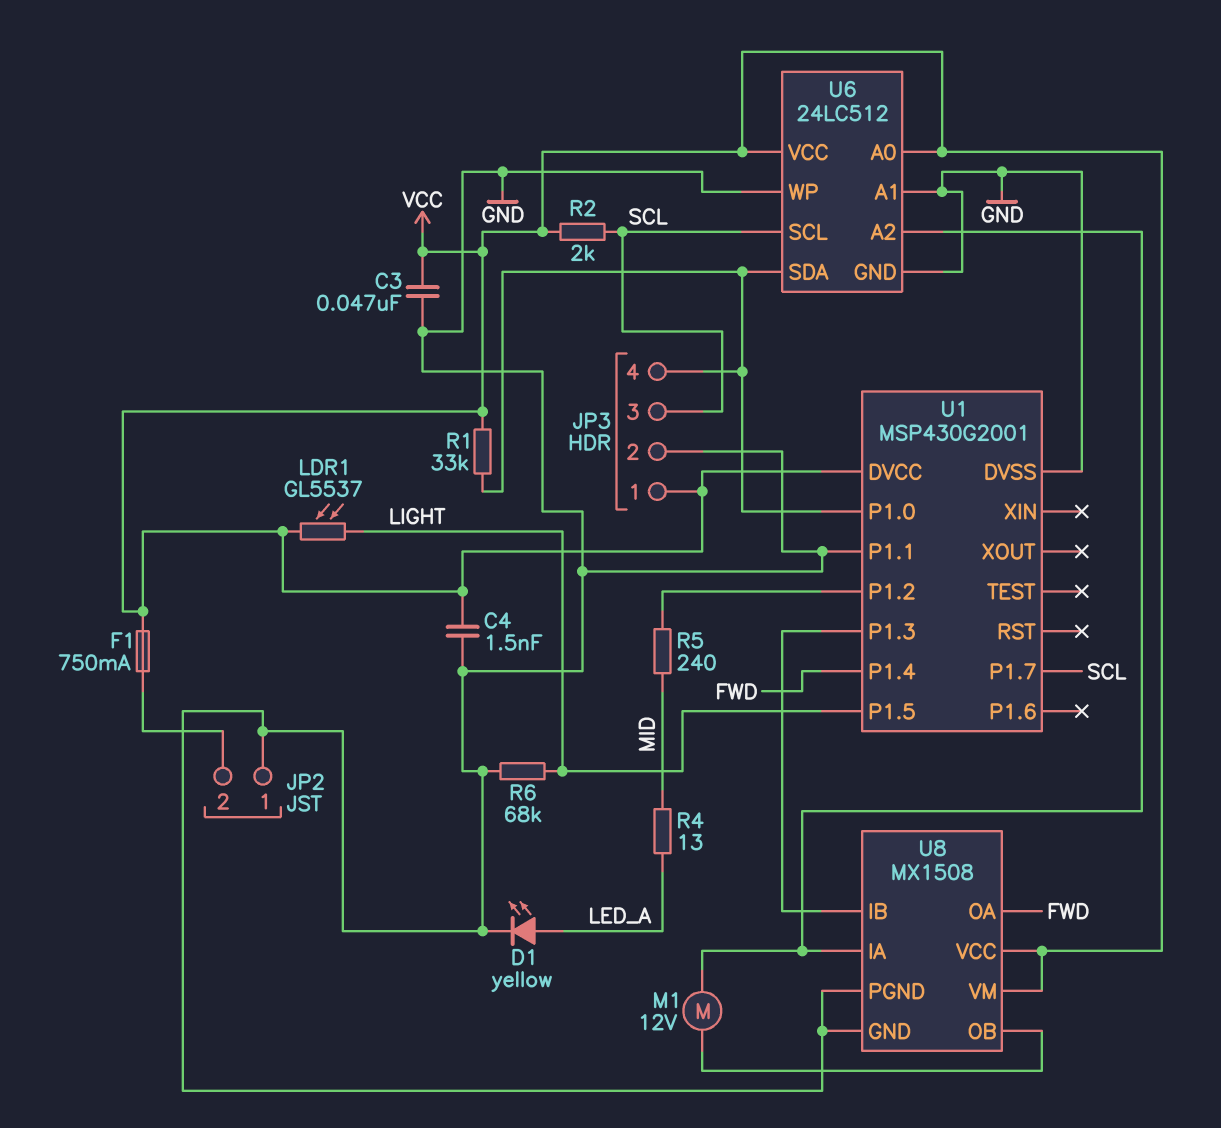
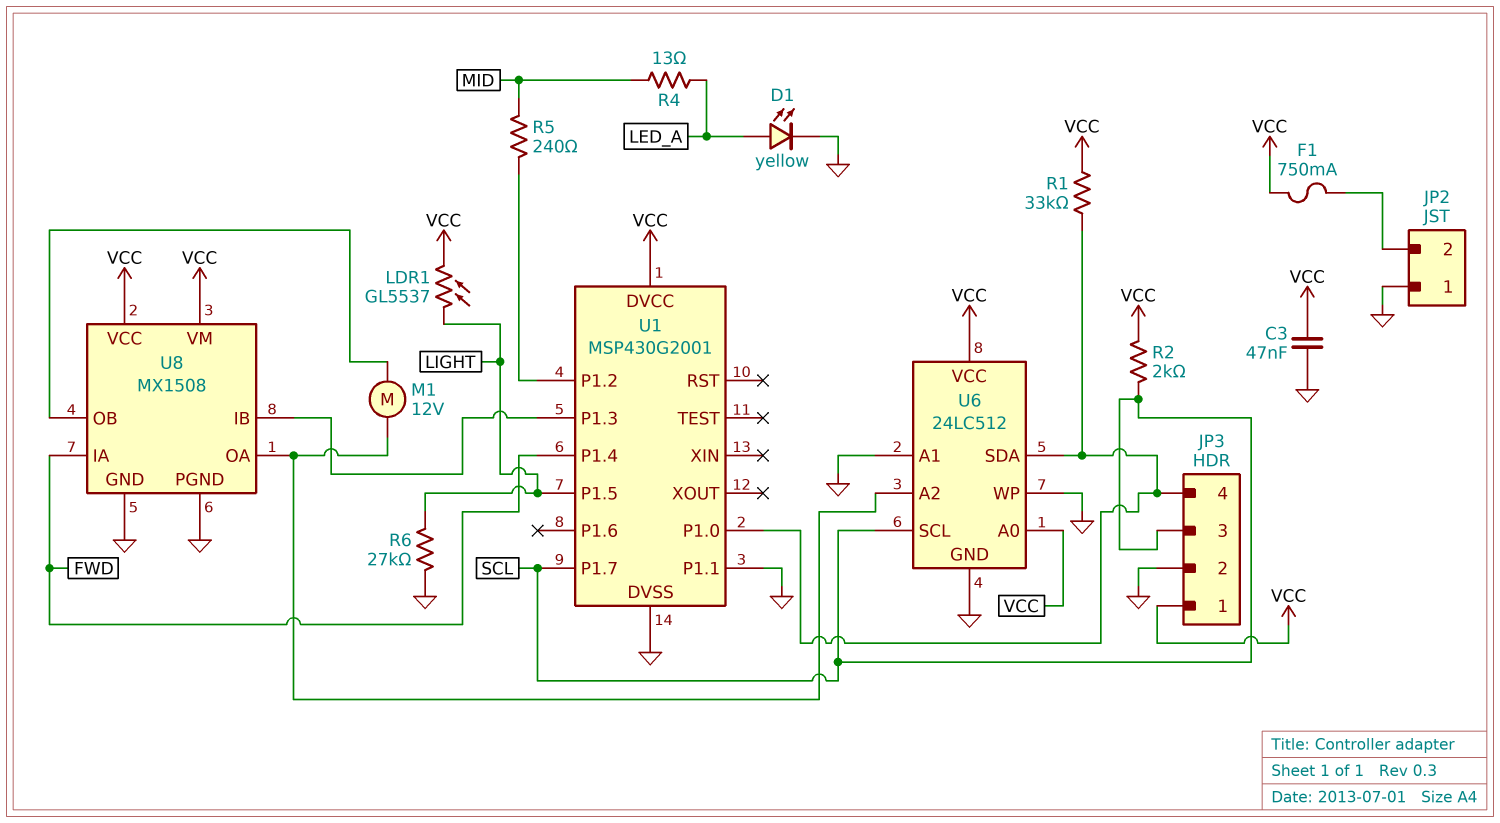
C4: 1.5nF (GND, VCC) -> none
R6: 68k (GND, LIGHT) -> 27k (GND, LIGHT)
U8 pin IA: U6/A2 -> FWD
U8 pin OA: FWD -> U6/A2

